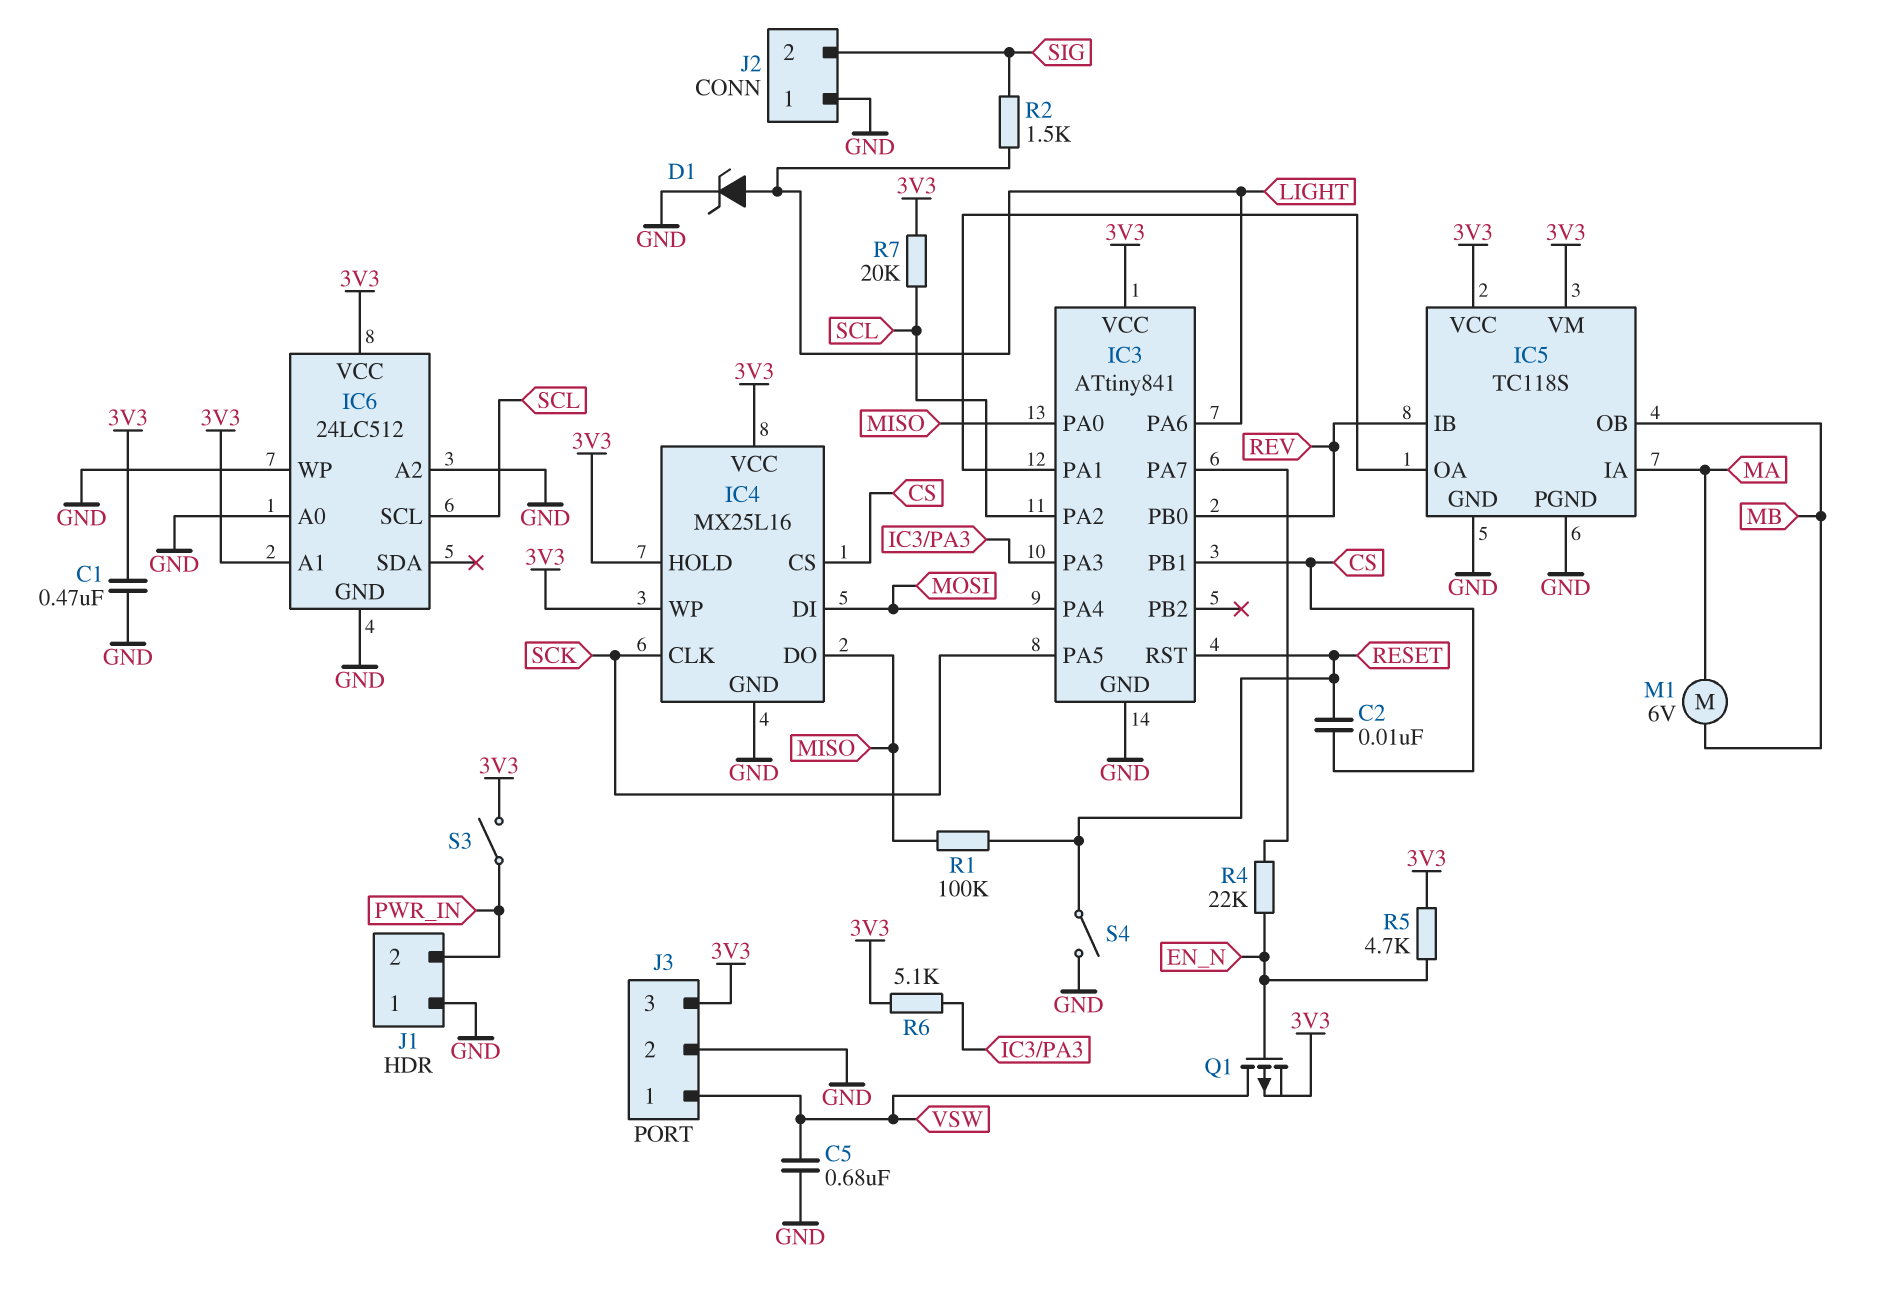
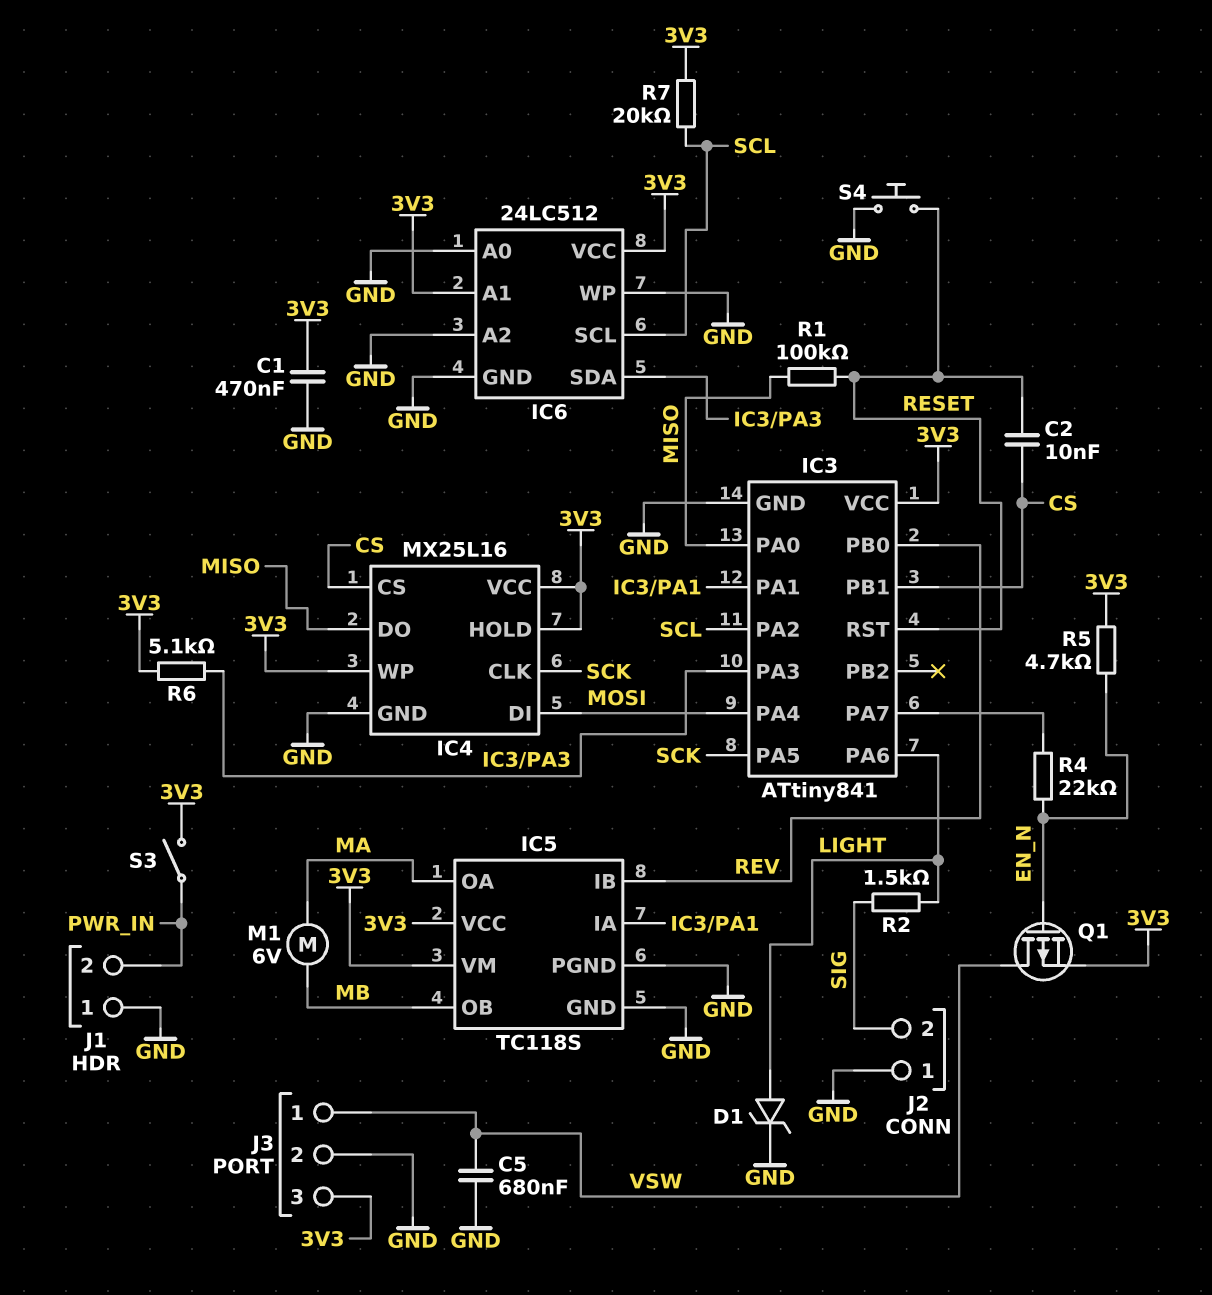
IC5 pin IA: MA -> IC3/PA1
IC5 pin OA: IC3/PA1 -> MA
IC6 pin SDA: none -> IC3/PA3
S4: switch (GND, RESET) -> button (GND, RESET)

